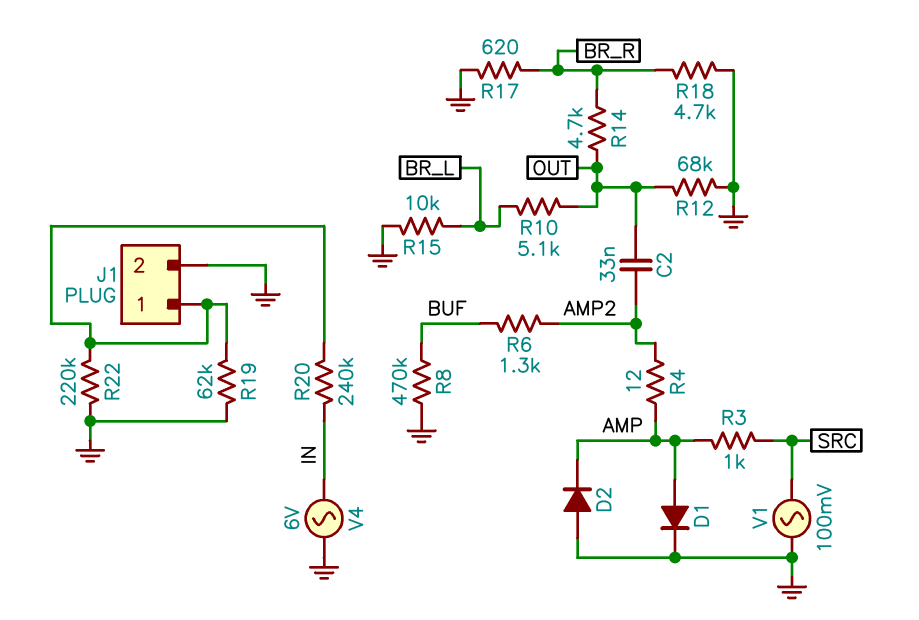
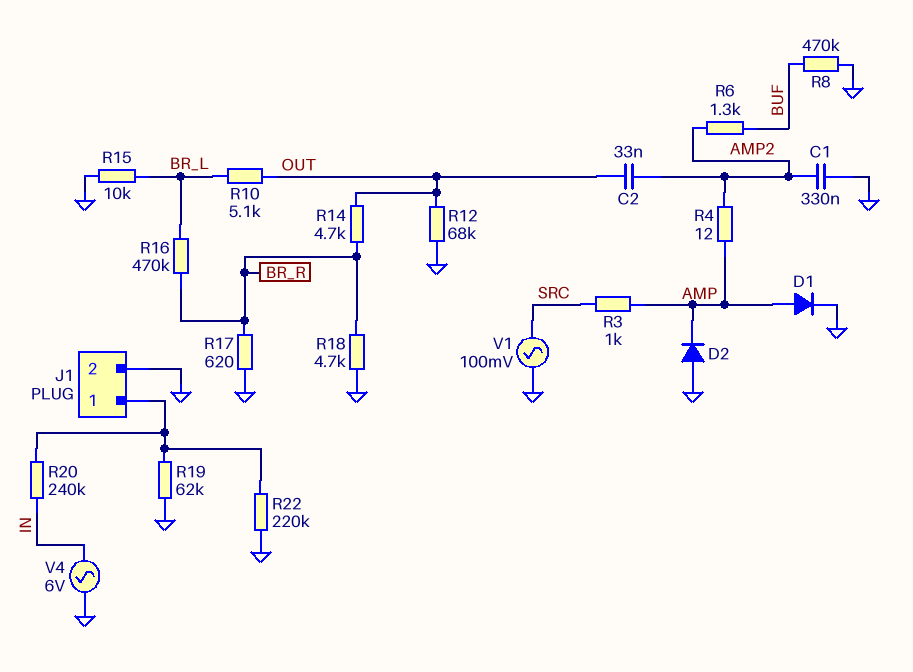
C1: none -> 330nF (AMP2, GND)
R16: none -> 470k (BR_L, BR_R)

